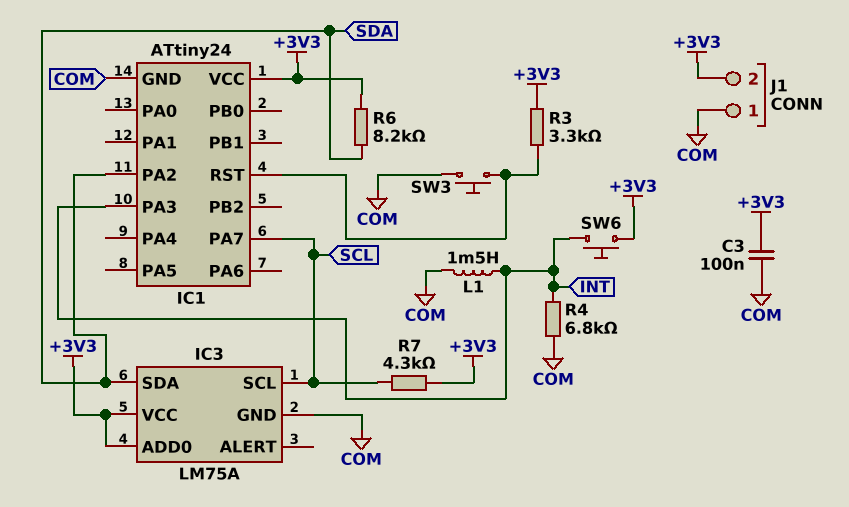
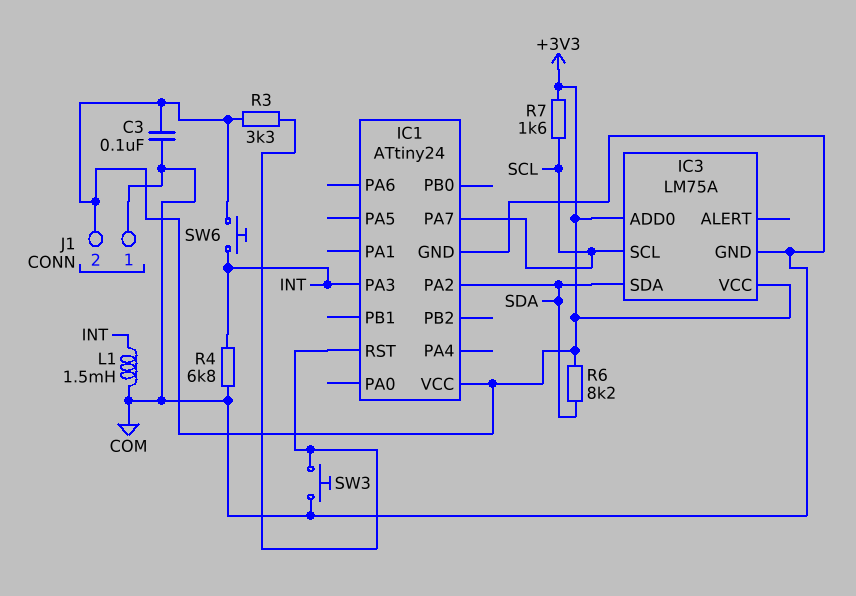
R7: 4.3k (+3V3, SCL) -> 1.6k (+3V3, SCL)

